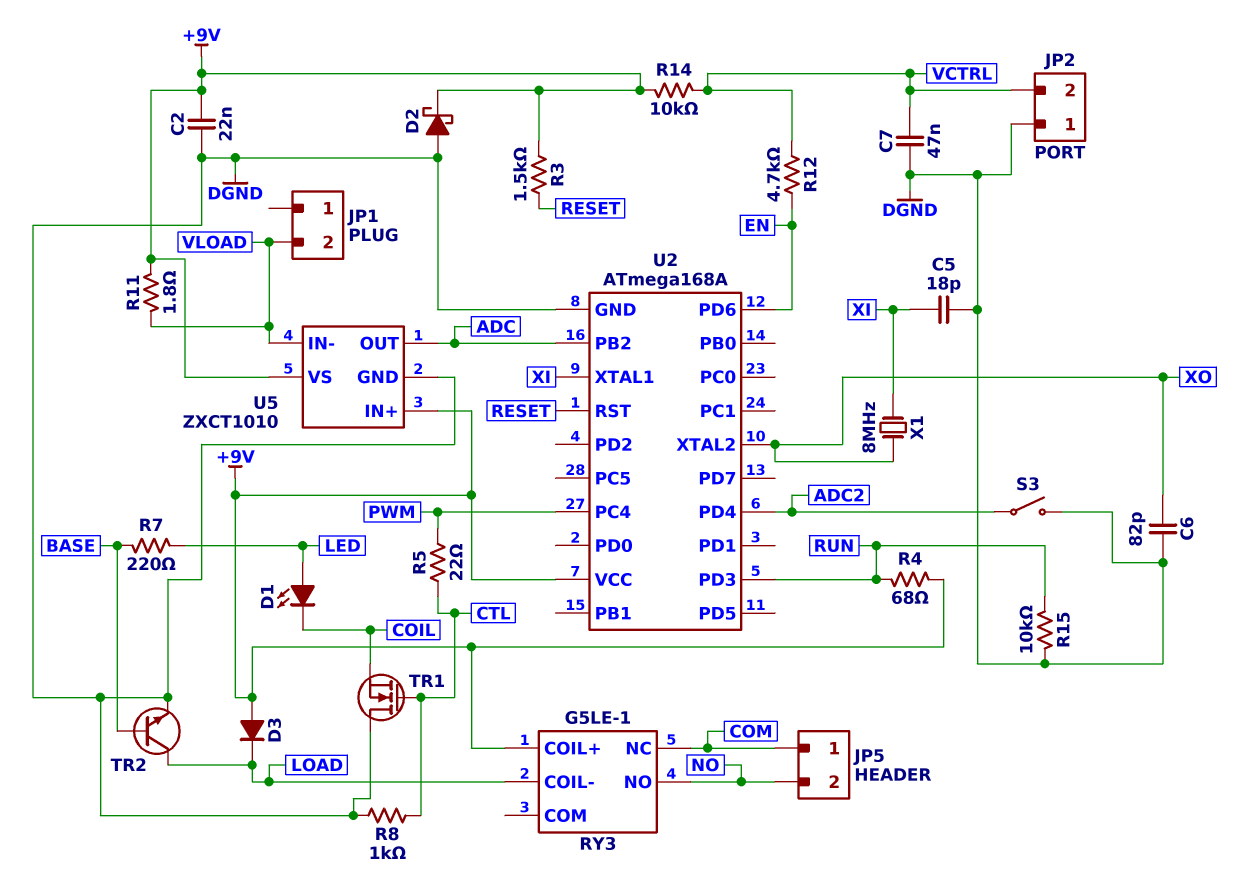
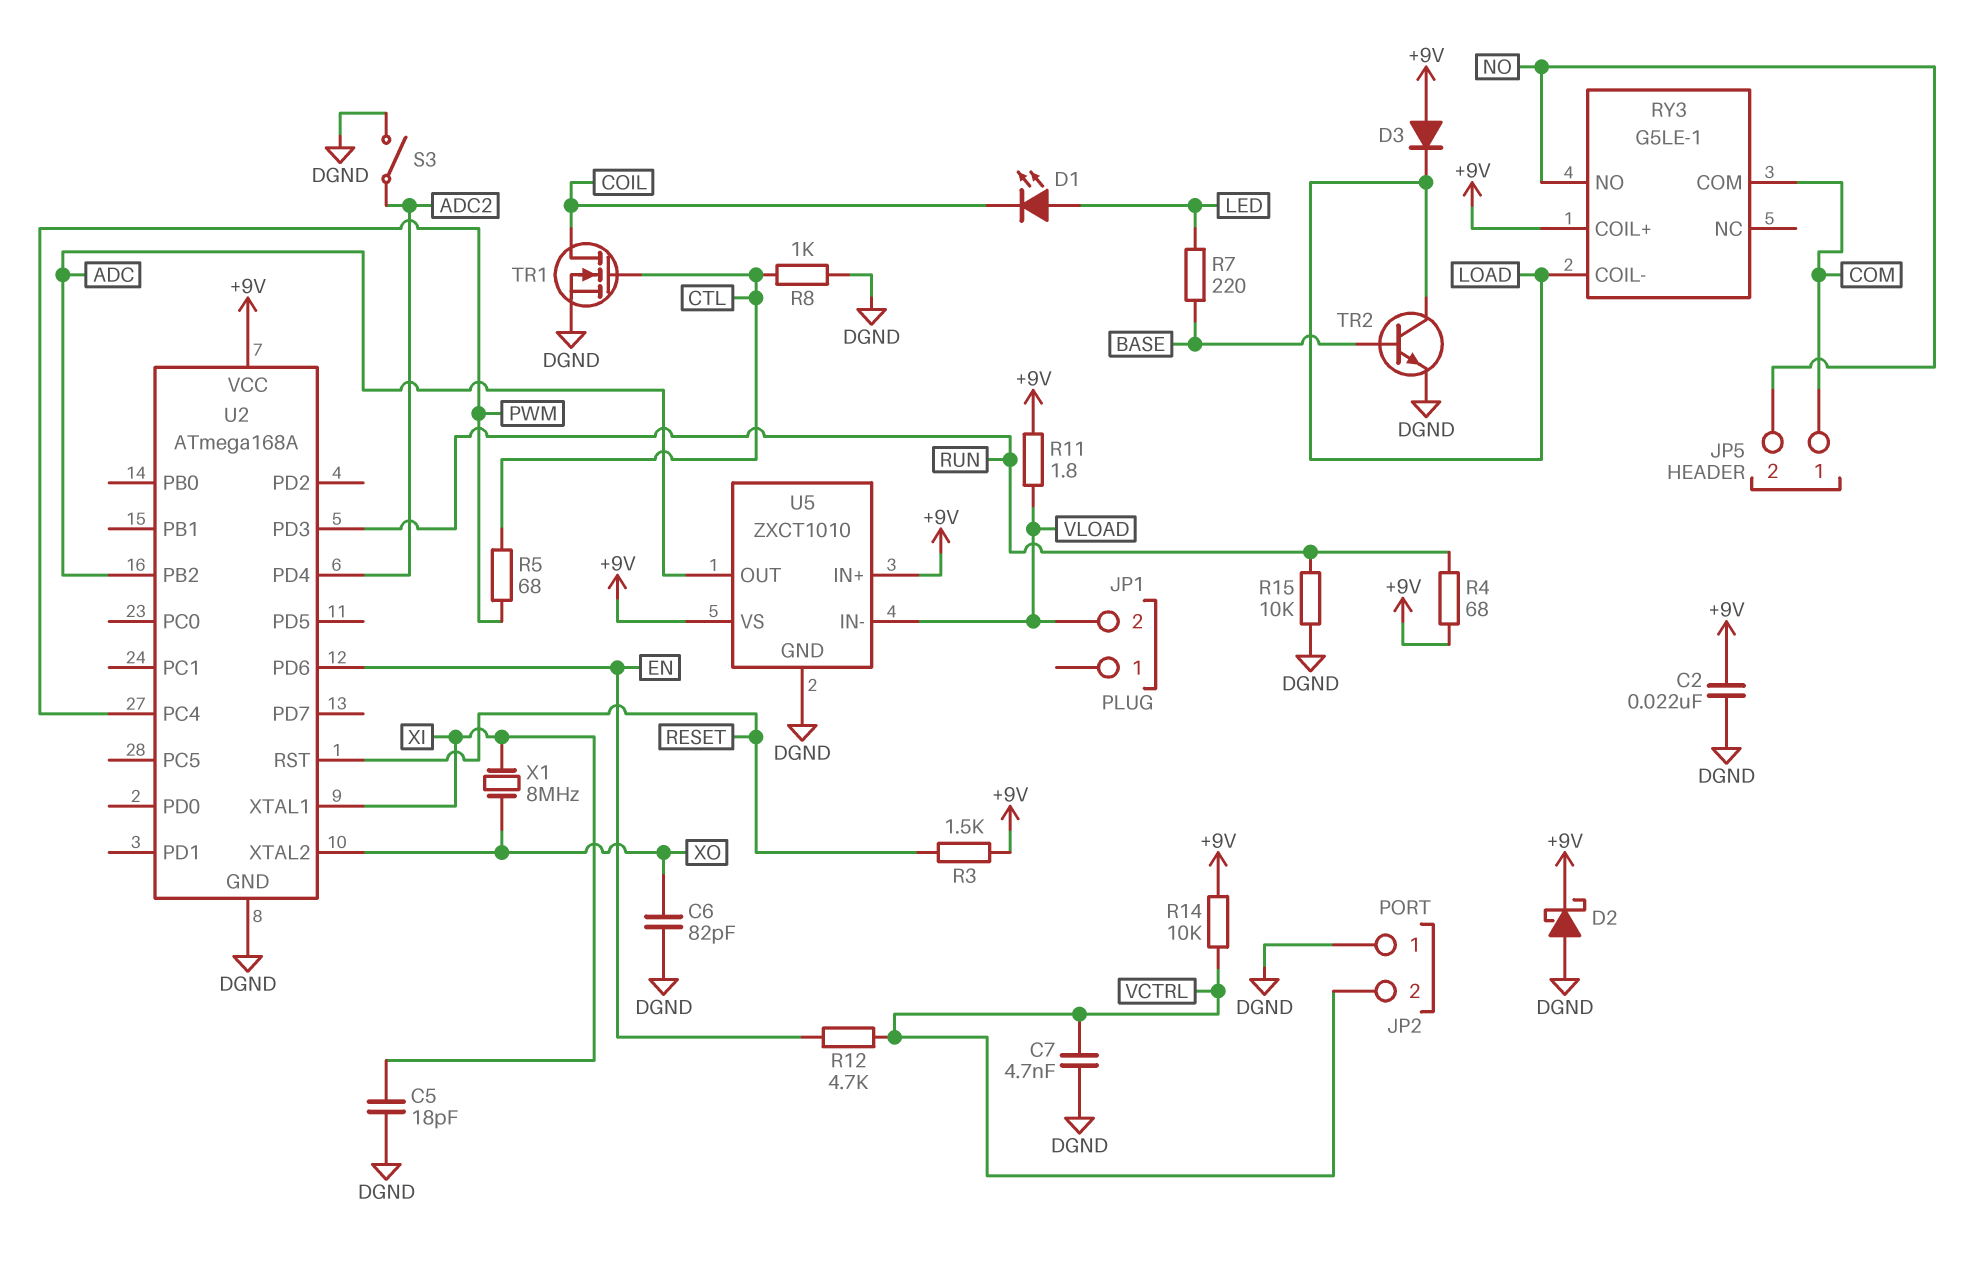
C7: 47nF (DGND, VCTRL) -> 4.7nF (DGND, VCTRL)
R5: 22 (CTL, PWM) -> 68 (CTL, PWM)
RY3 pin COM: none -> COM
RY3 pin NC: COM -> none
TR1: NMOS (G CTL, D DGND, S COIL) -> NMOS (G CTL, D COIL, S DGND)

